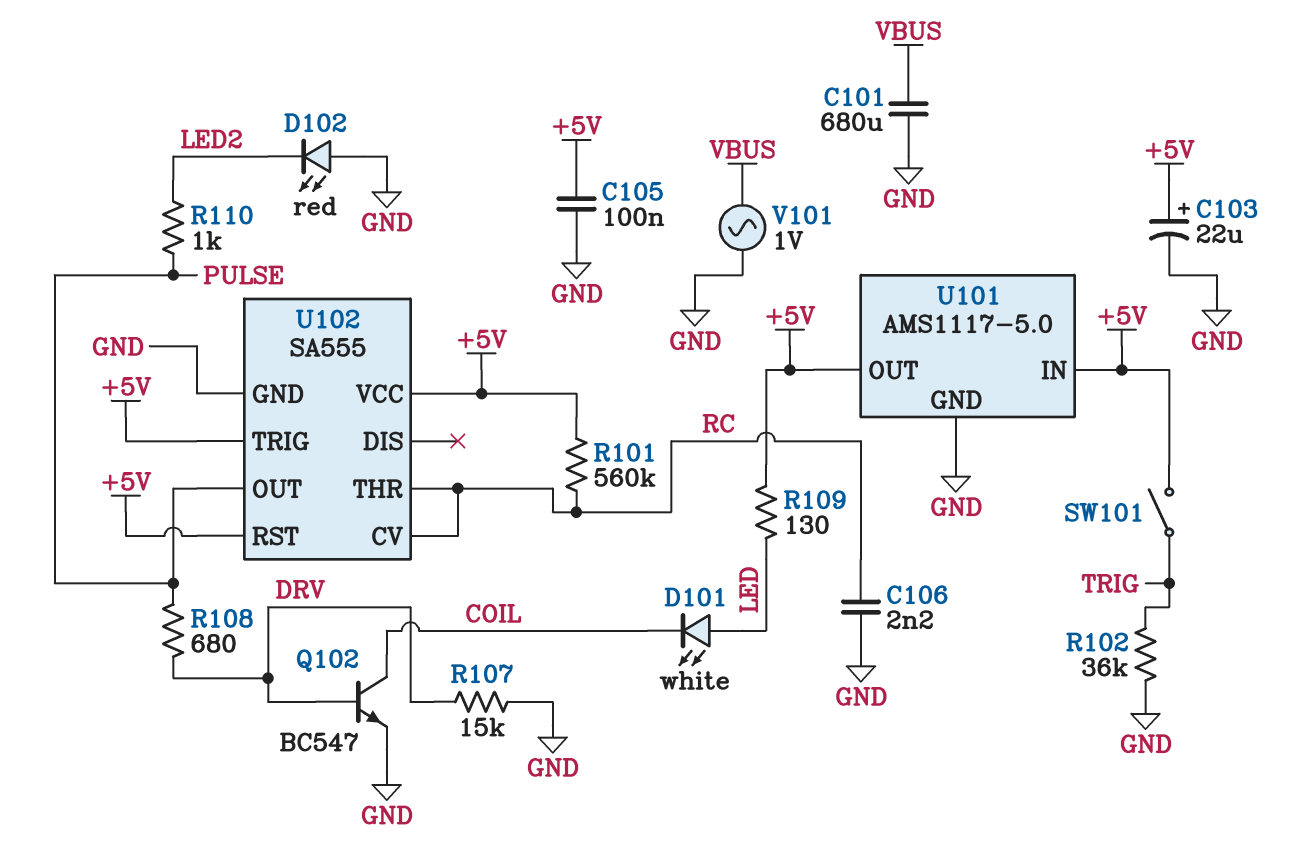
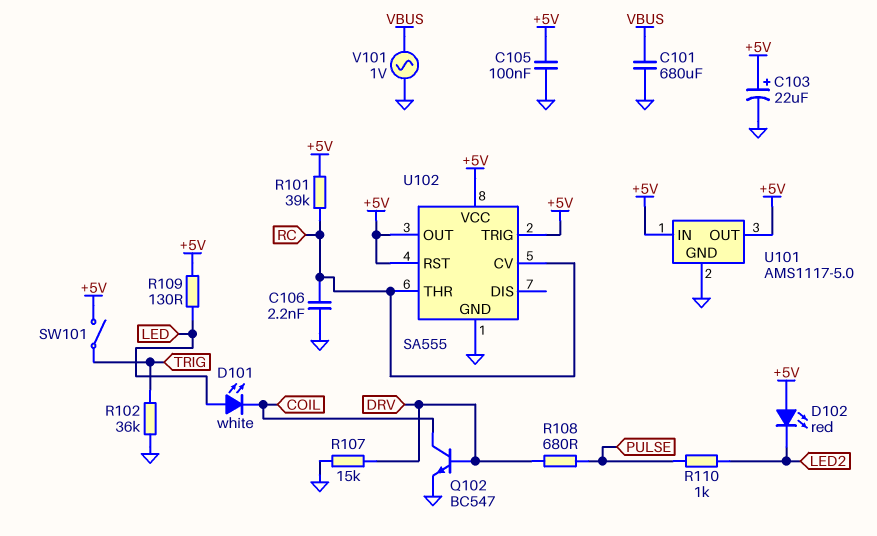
D102: LED red (A GND, K LED2) -> LED red (A +5V, K LED2)
R101: 560k (+5V, RC) -> 39k (+5V, RC)
U102 pin OUT: PULSE -> +5V

